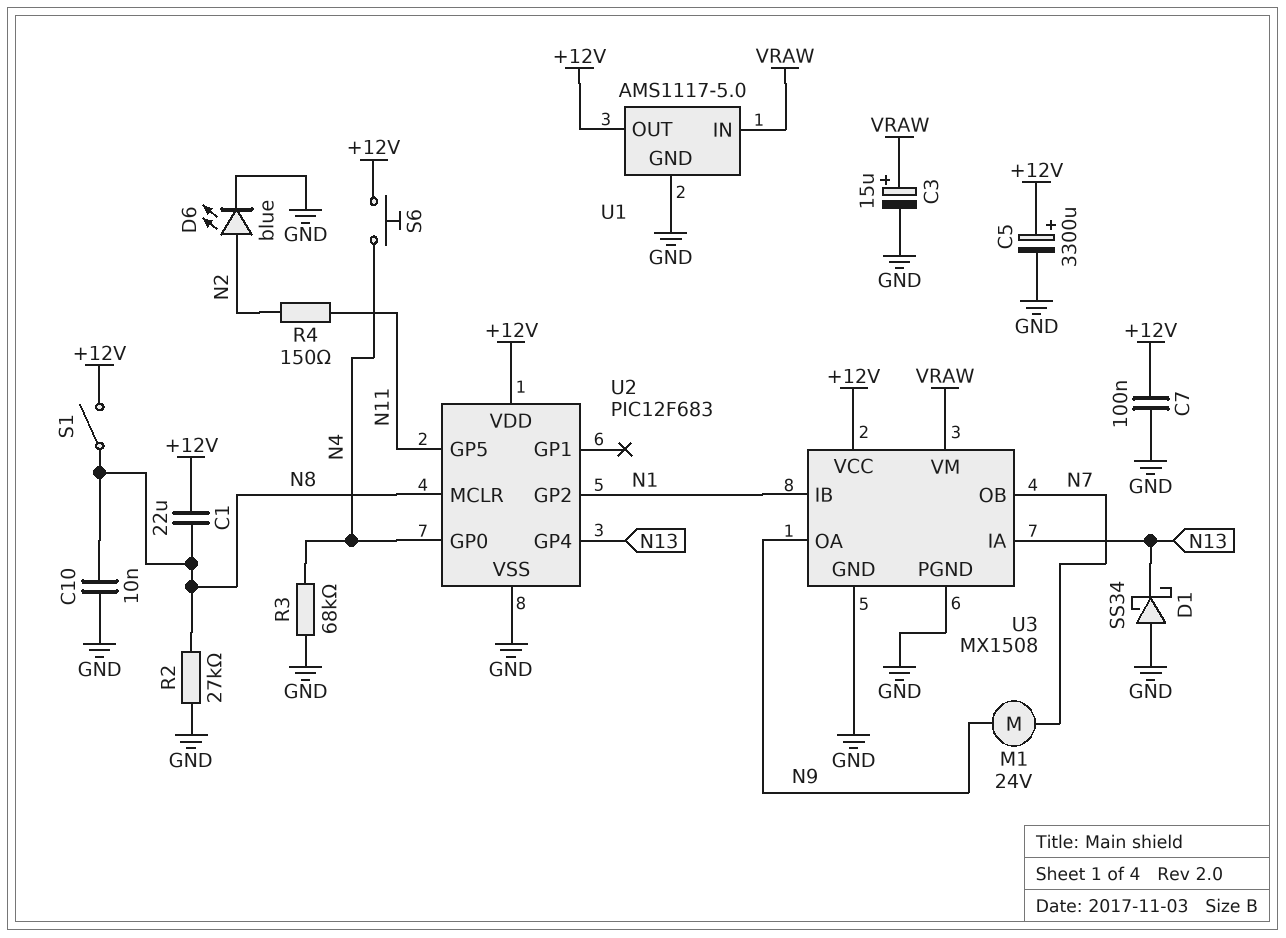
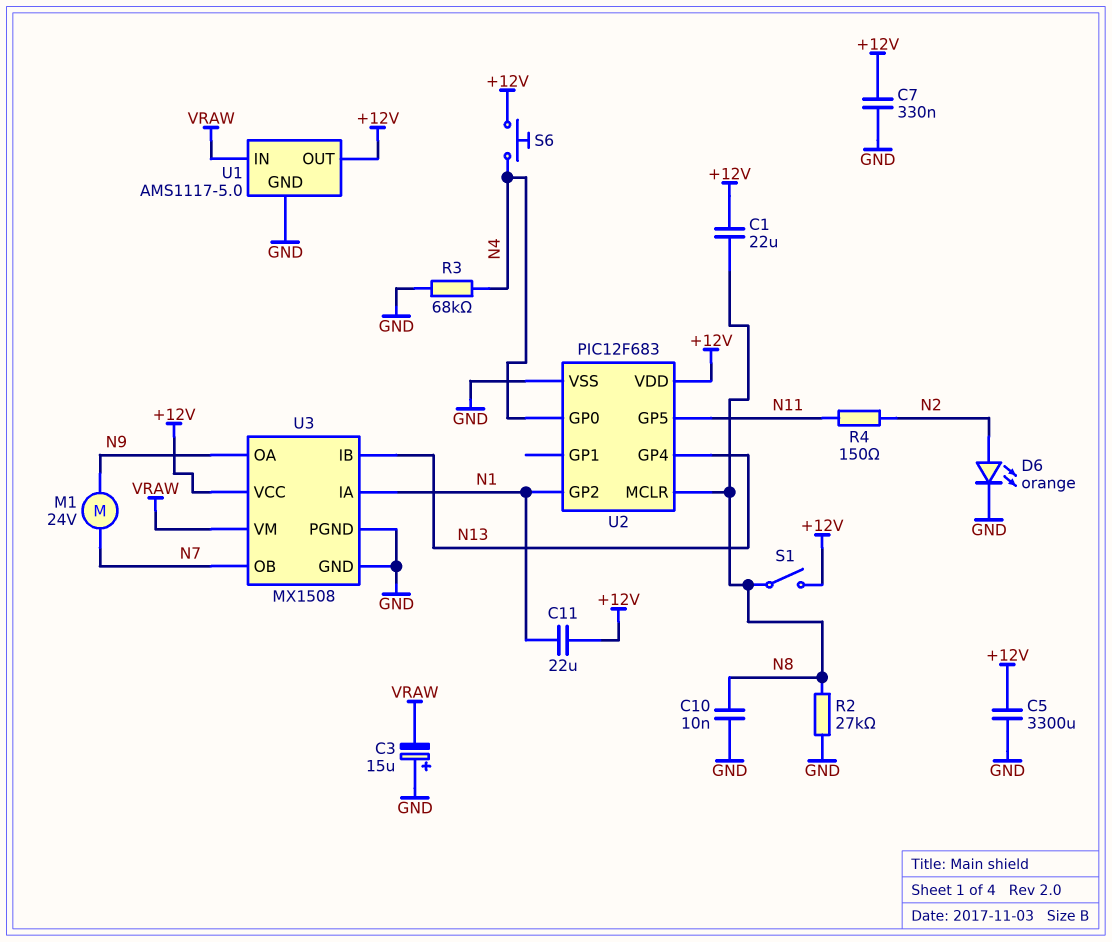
C3: 15uF (plus VRAW, minus GND) -> 15uF (plus GND, minus VRAW)
C5: 3300uF (plus +12V, minus GND) -> 3300uF (+12V, GND)
C7: 100nF (+12V, GND) -> 330nF (+12V, GND)
C11: none -> 22uF (+12V, N1)
D1: schottky SS34 (A GND, K N13) -> none
D6: LED blue (A N2, K GND) -> LED orange (A N2, K GND)
U3 pin IA: N13 -> N1
U3 pin IB: N1 -> N13

